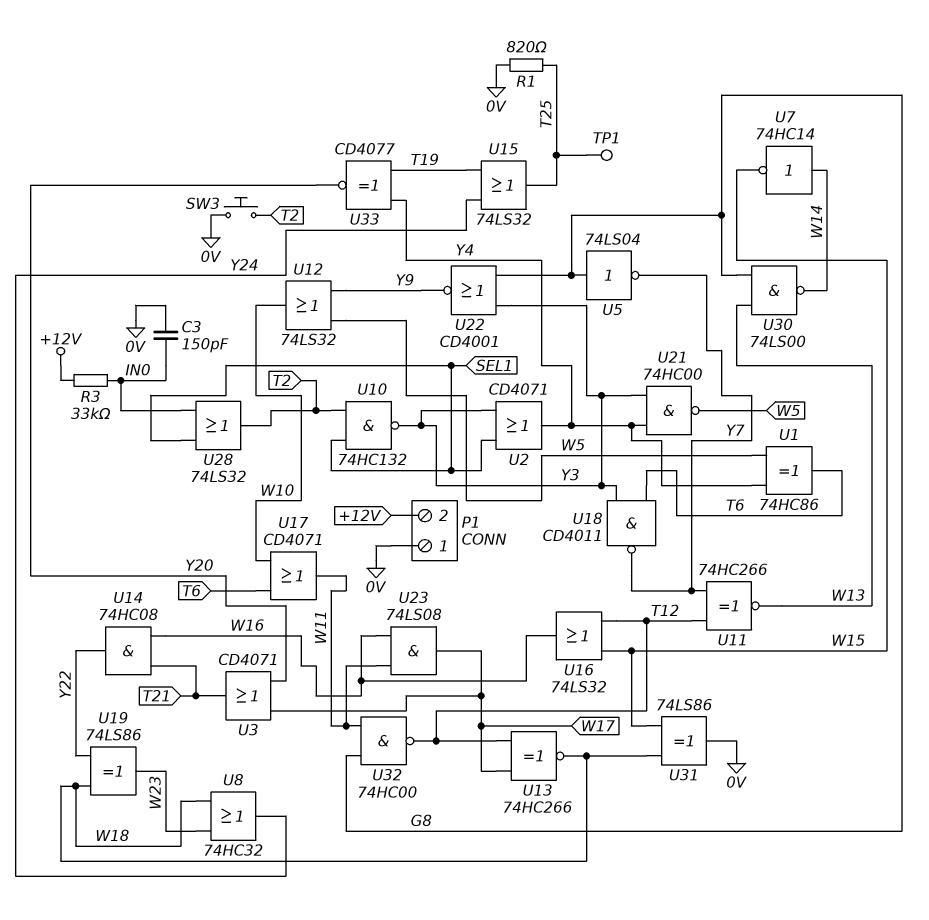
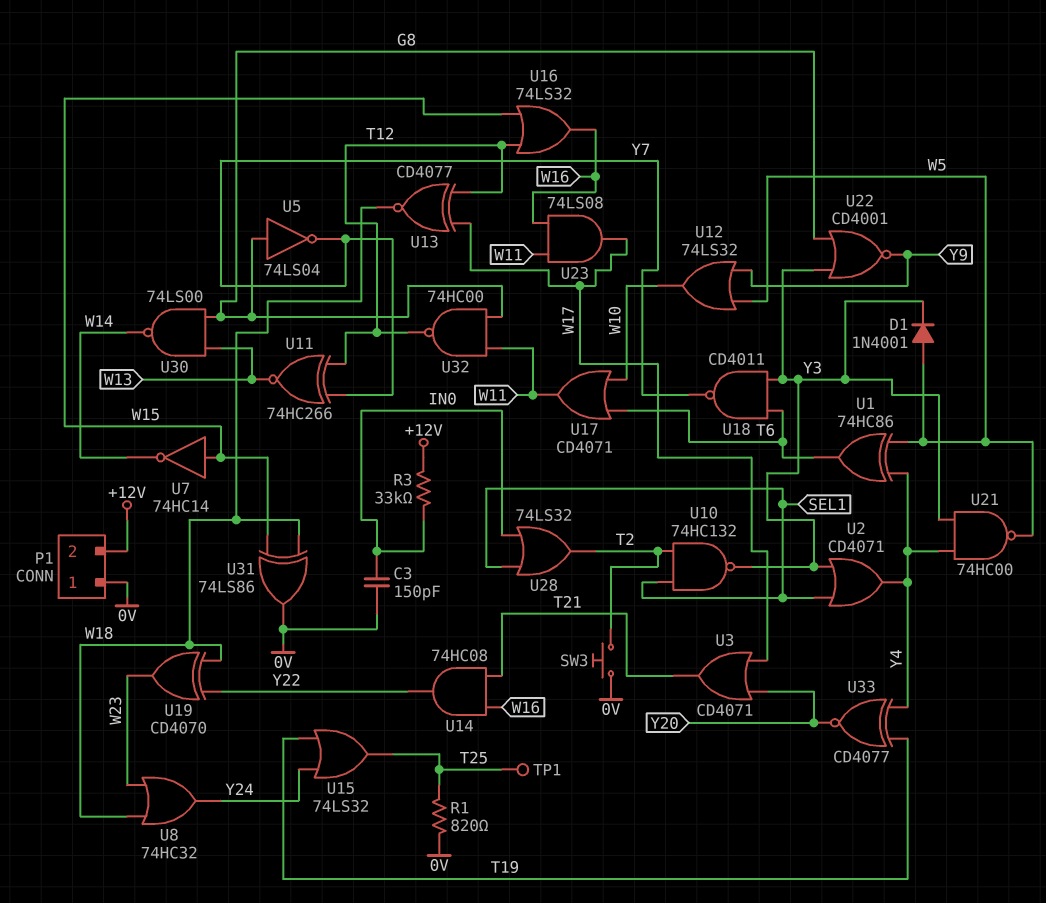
D1: none -> diode 1N4001 (A W5, K Y3)
U7: NOT 74HC14 (in W14, out W15) -> NOT 74HC14 (in W15, out W14)
U13: XNOR 74HC266 (in T12, in W17, out W18) -> XNOR CD4077 (in T12, in W17, out W18)
U19: XOR 74LS86 (in W18, in Y22, out W23) -> XOR CD4070 (in W18, in Y22, out W23)

